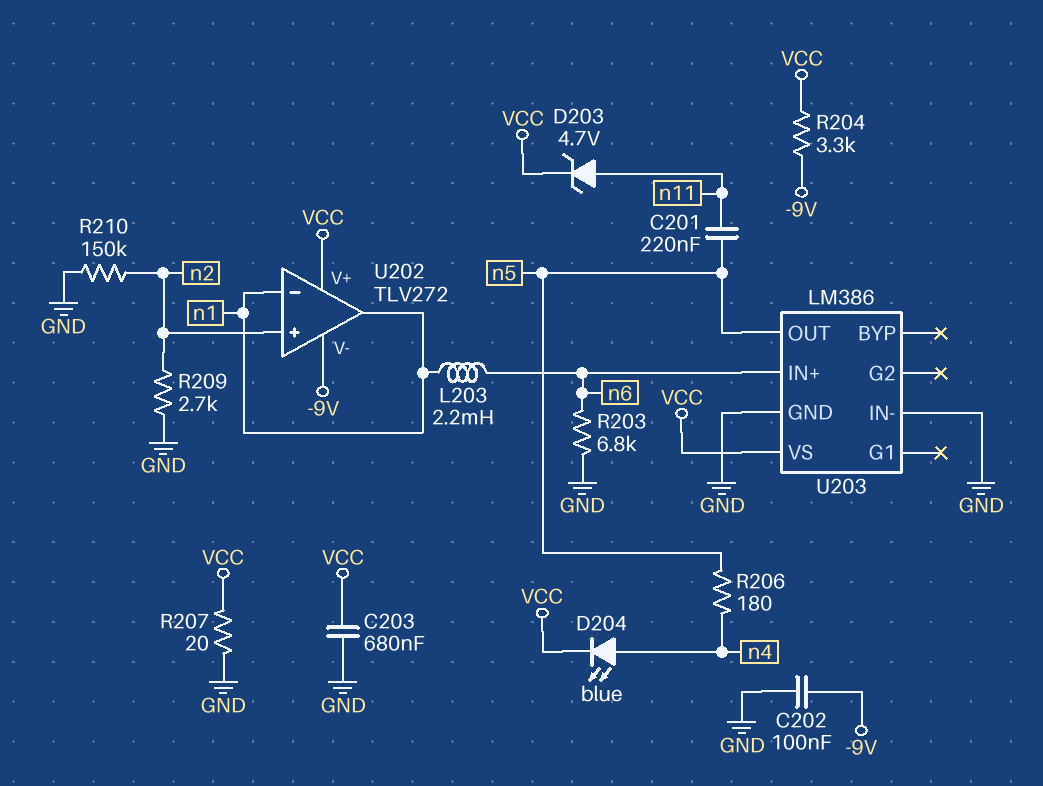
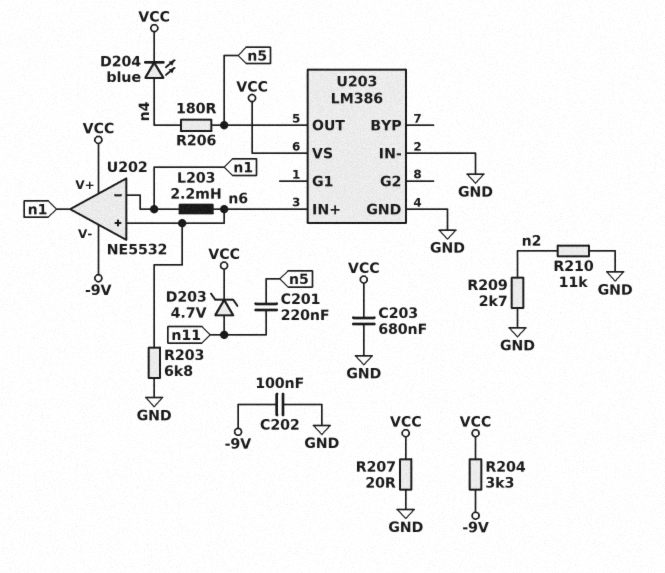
R210: 150k (GND, n2) -> 11k (GND, n2)
U202: TLV272 -> NE5532
U202 pin in+: n2 -> n6

